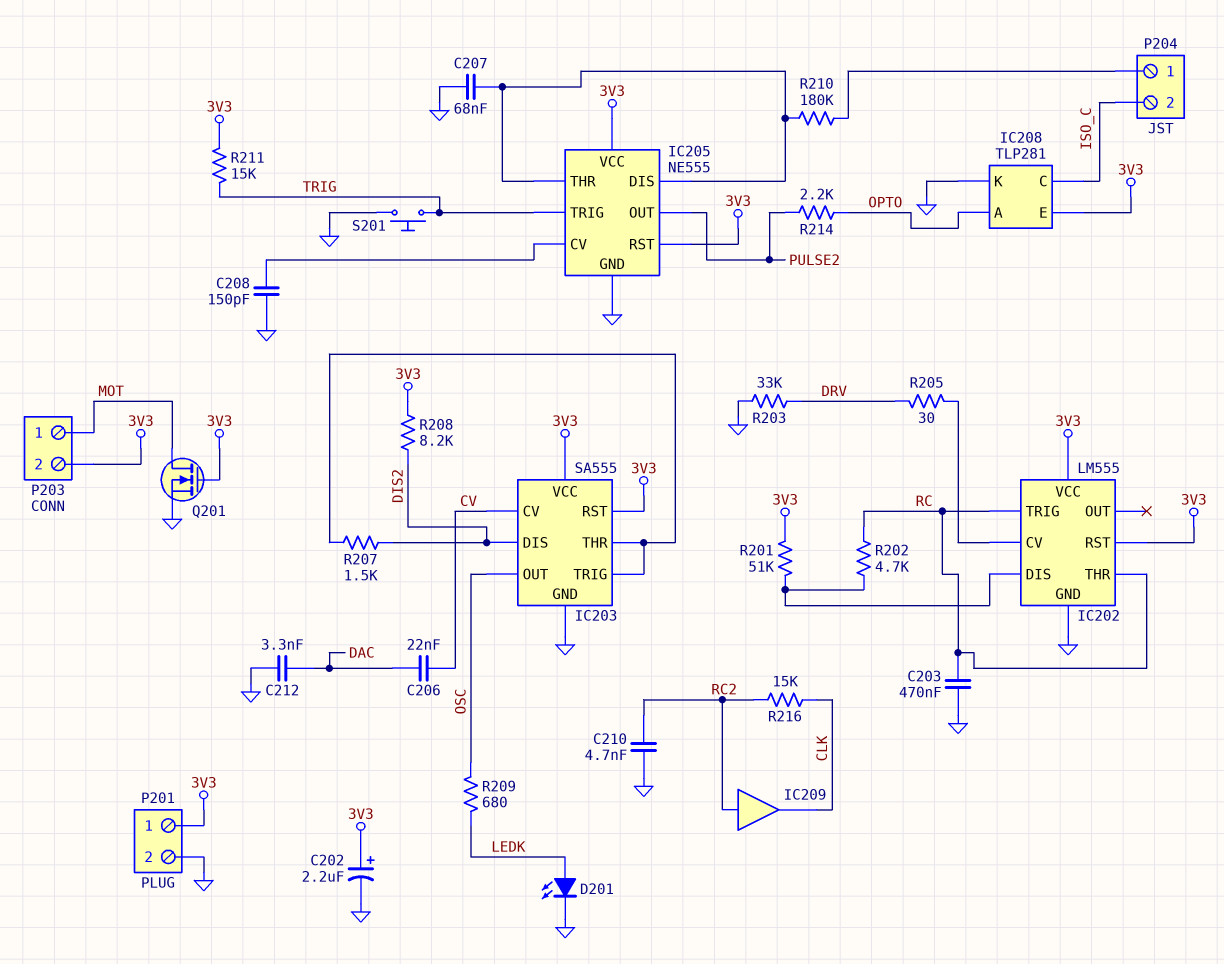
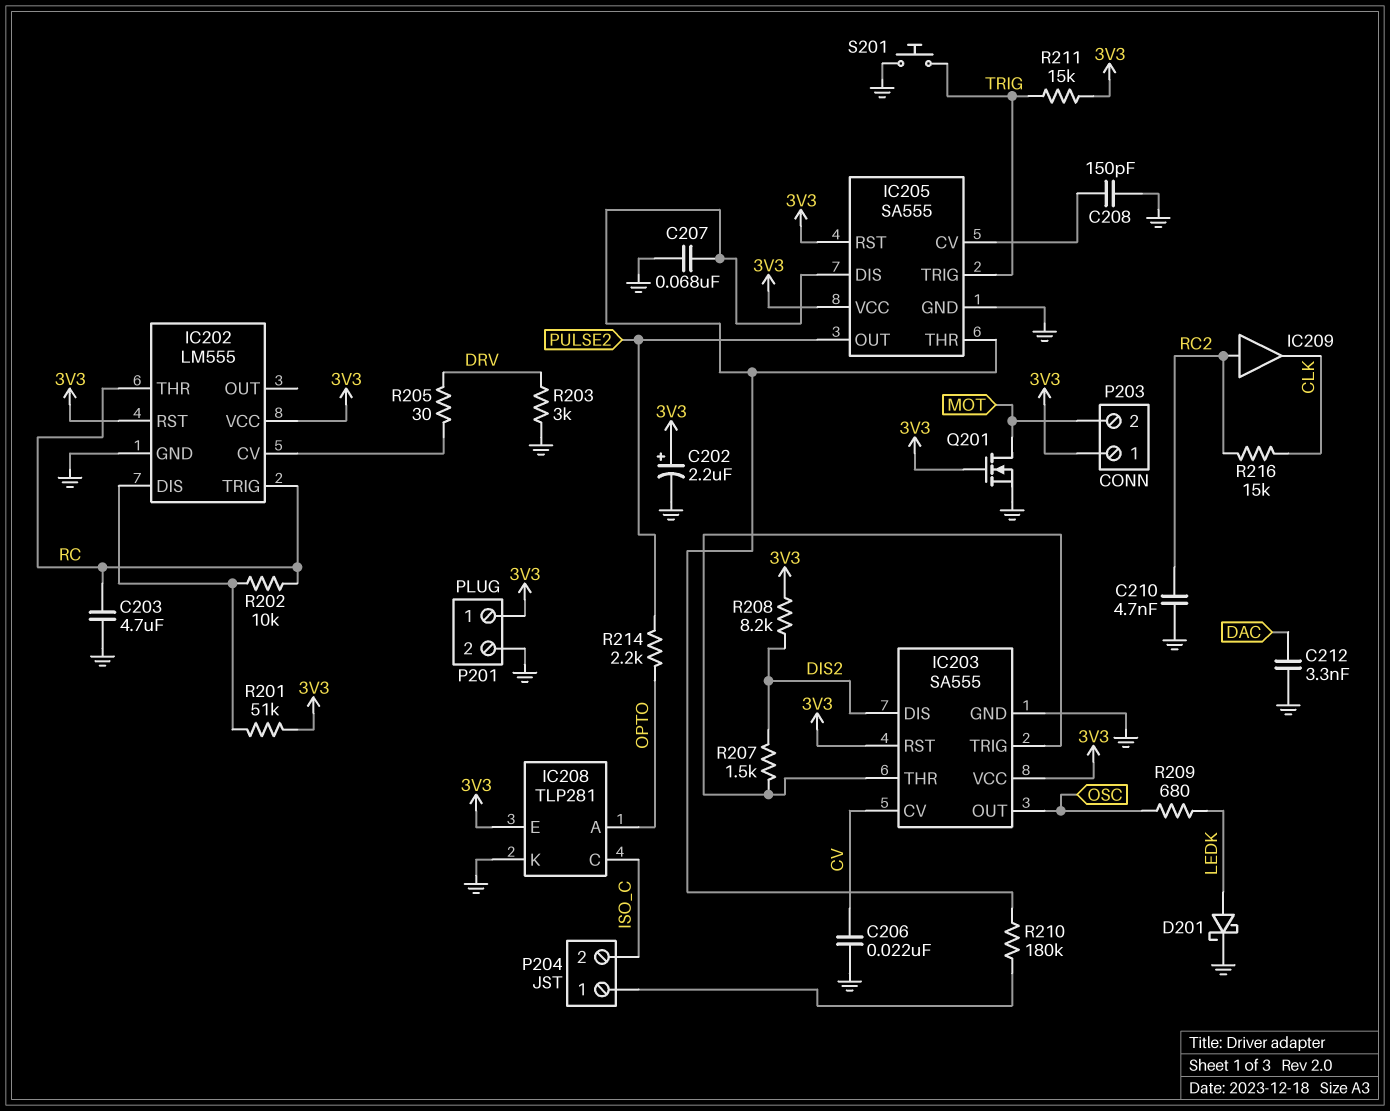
C203: 470nF (GND, RC) -> 4.7uF (GND, RC)
C206: 22nF (CV, DAC) -> 22nF (CV, GND)
D201: LED (A LEDK, K GND) -> schottky (A LEDK, K GND)
IC205: NE555 -> SA555
P203 pin 1: MOT -> 3V3
P203 pin 2: 3V3 -> MOT
R202: 4.7k (IC202/DIS, RC) -> 10k (IC202/DIS, RC)
R203: 33k (DRV, GND) -> 3k (DRV, GND)

